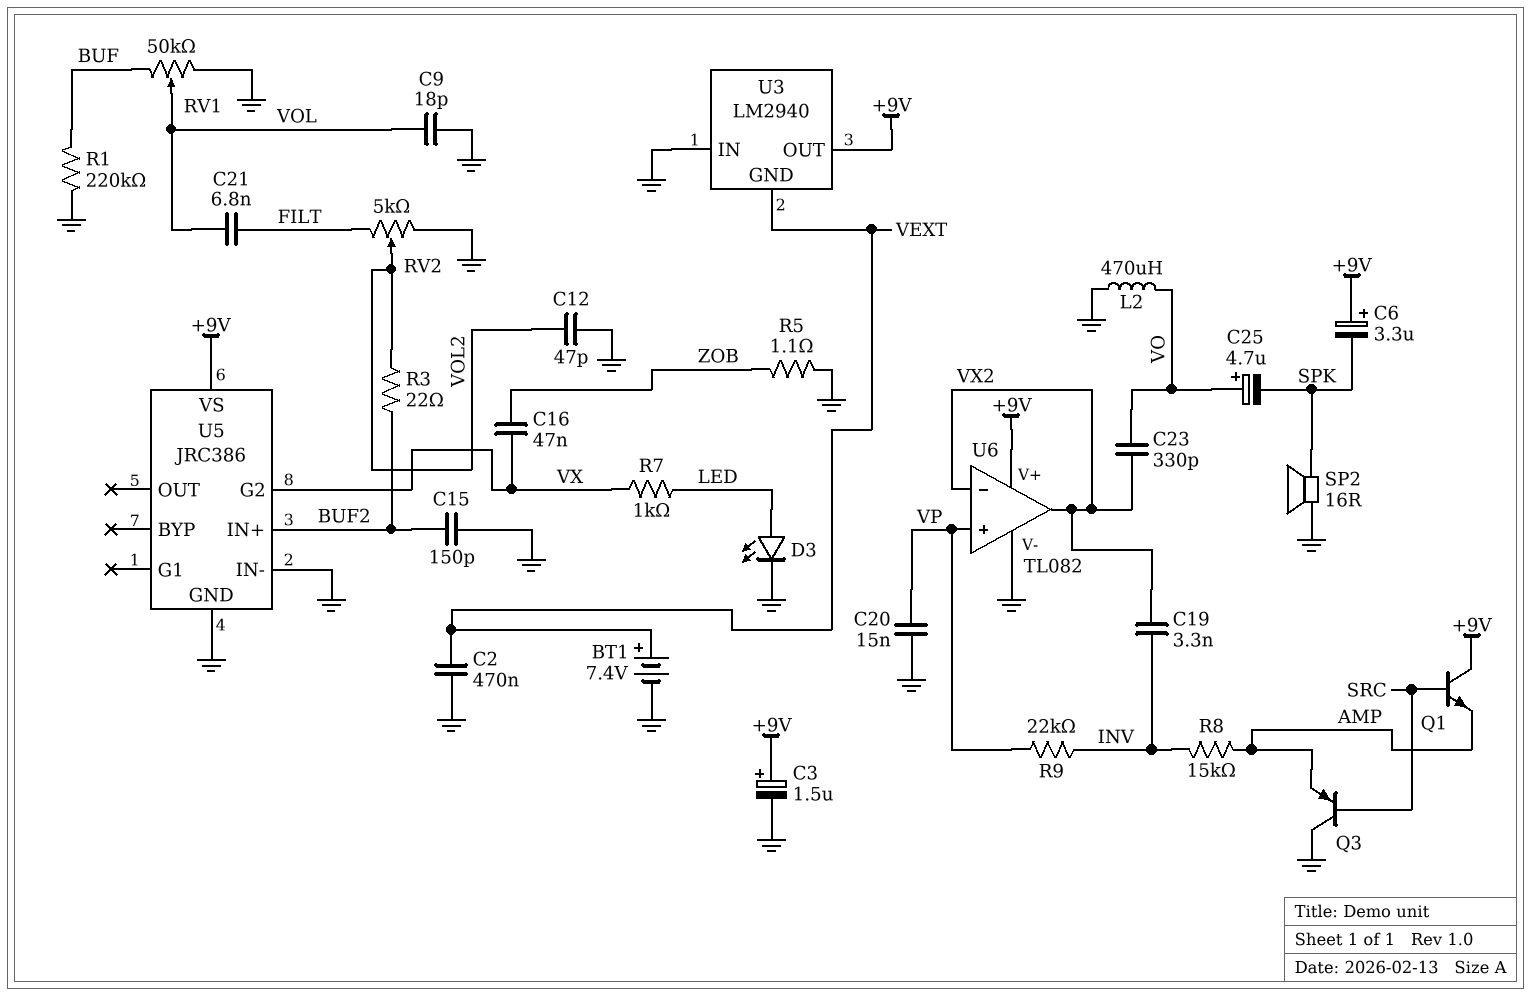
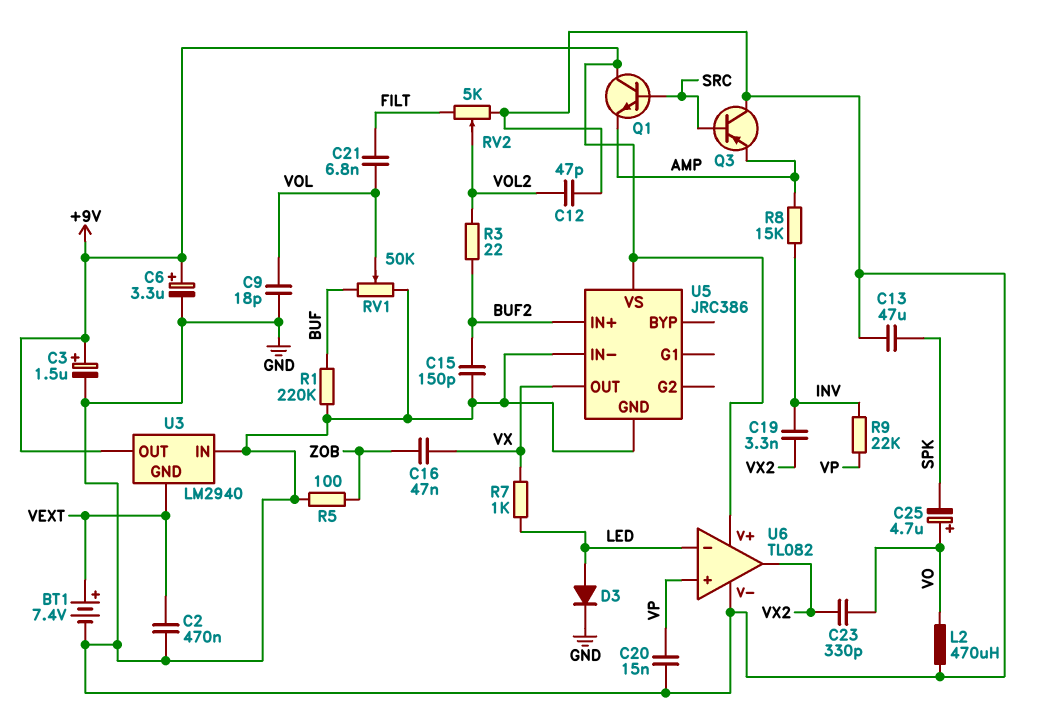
C6: 3.3uF (plus +9V, minus SPK) -> 3.3uF (plus +9V, minus GND)
C13: none -> 47uF (GND, SPK)
D3: LED (A LED, K GND) -> diode (A LED, K GND)
R5: 1.1 (GND, ZOB) -> 100 (GND, ZOB)
SP2: speaker 16R (GND, SPK) -> none
U5 pin G2: VX -> none
U5 pin OUT: none -> VX
U6 pin in-: VX2 -> LED

